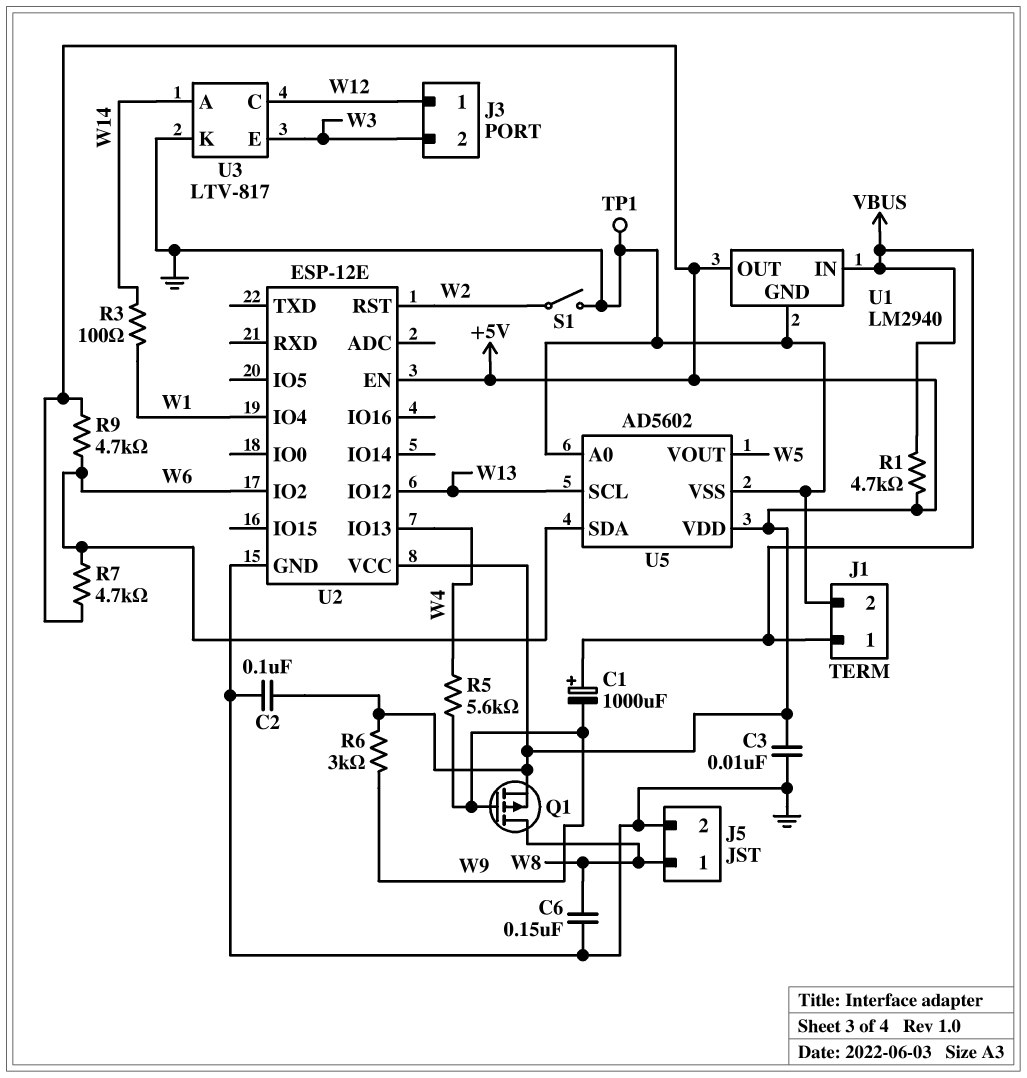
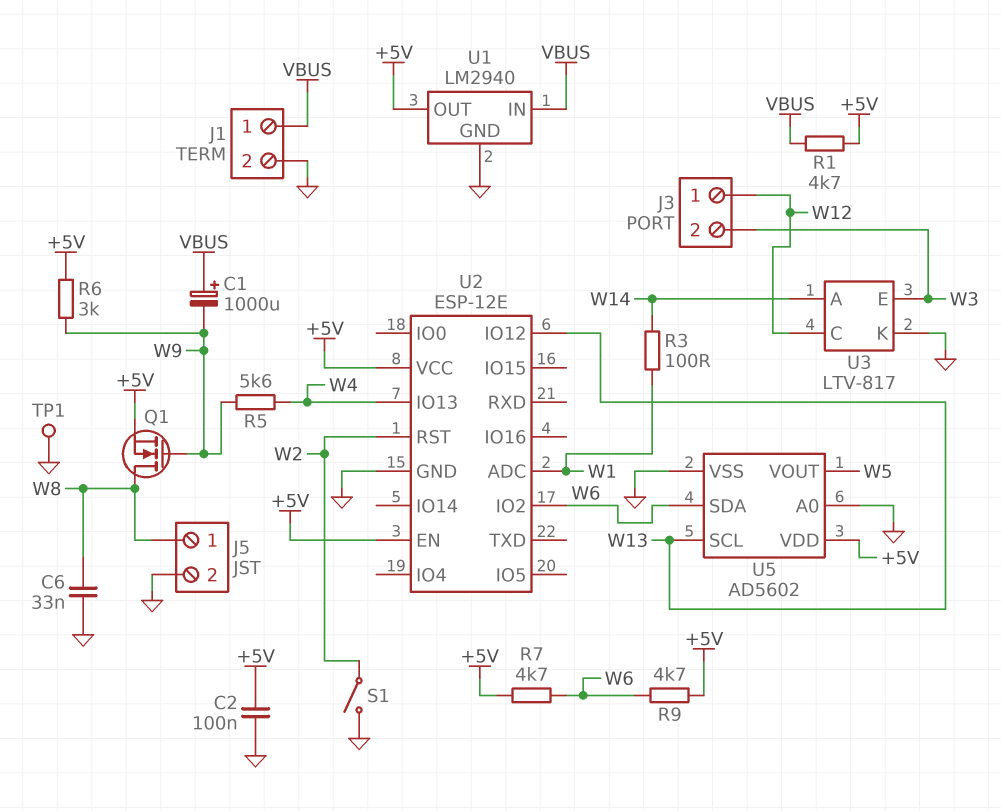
C3: 10nF (+5V, GND) -> none
C6: 150nF (GND, W8) -> 33nF (GND, W8)
Q1: PMOS (G W9, D W8, S +5V) -> NMOS (G W9, D W8, S +5V)
U2 pin ADC: none -> W1
U2 pin IO4: W1 -> none

